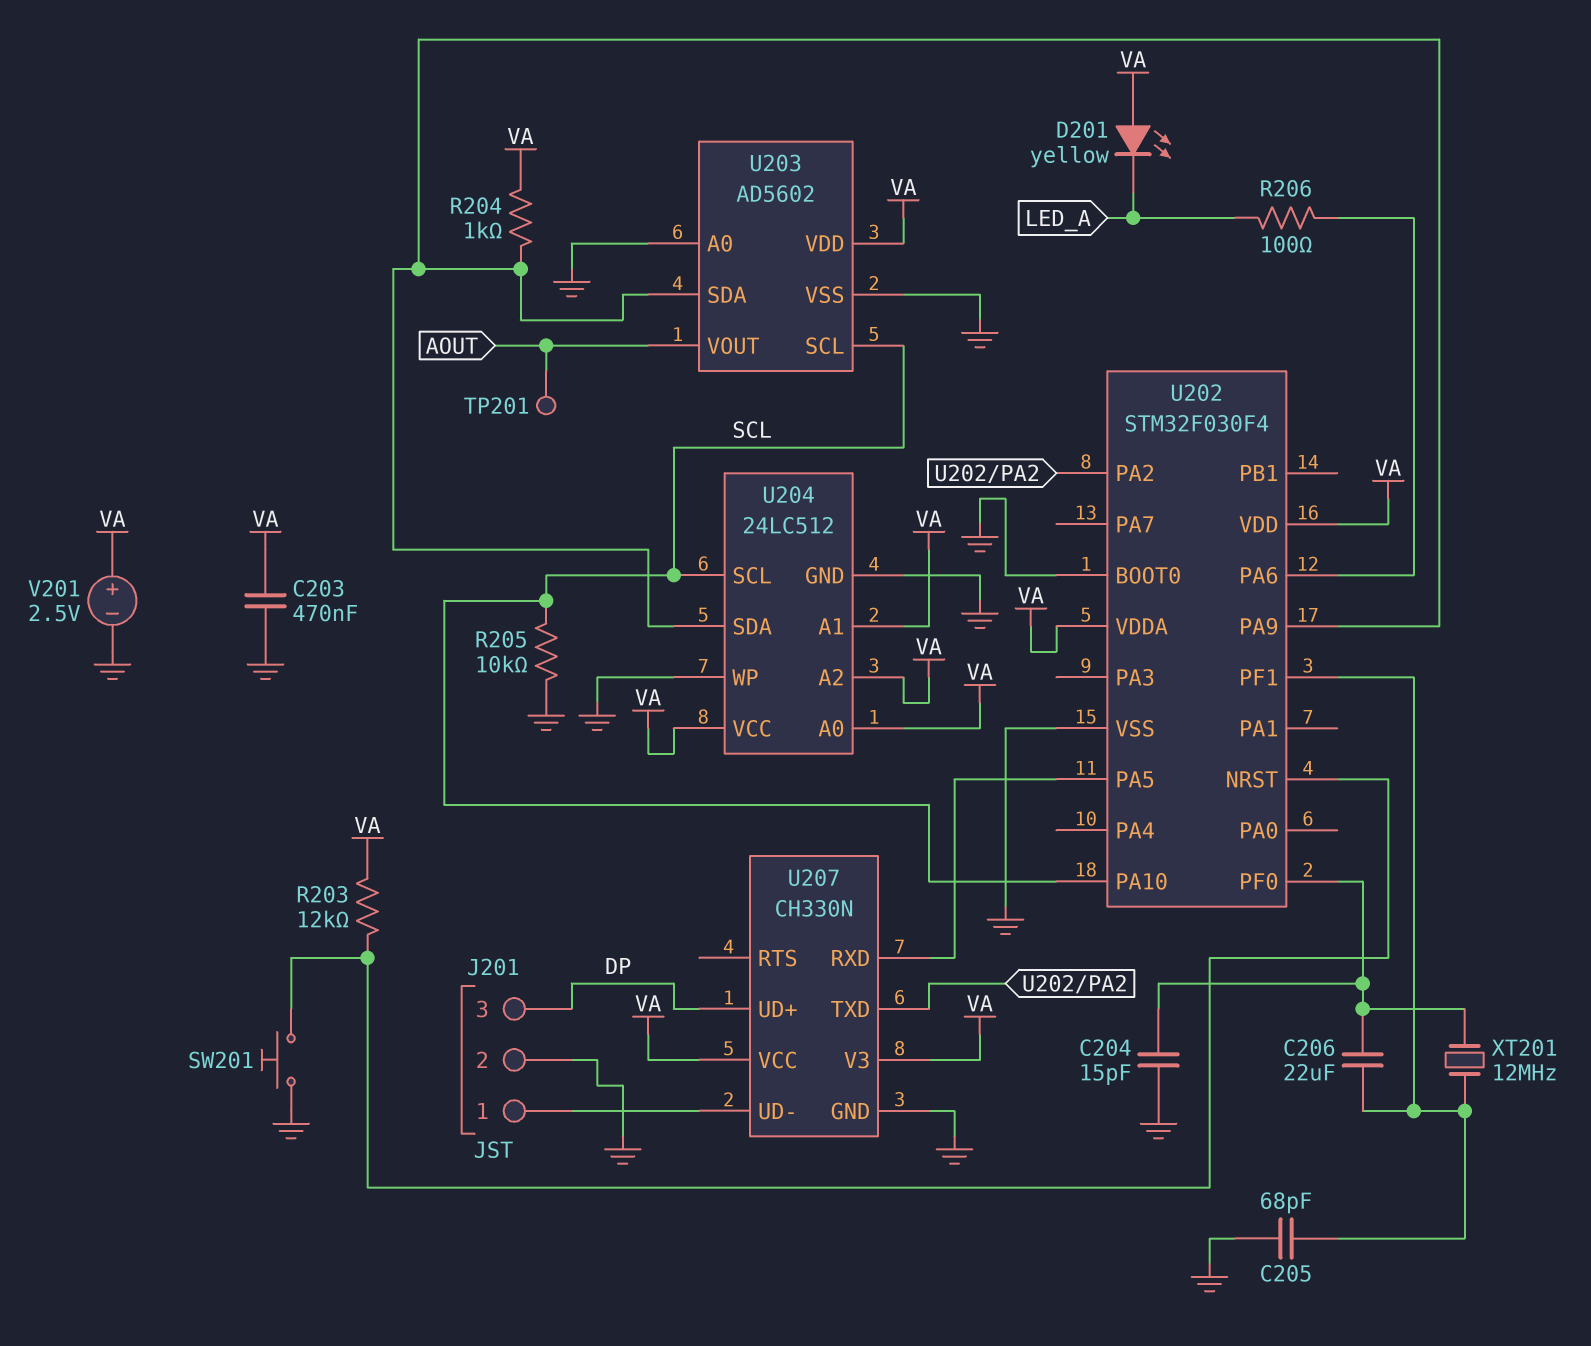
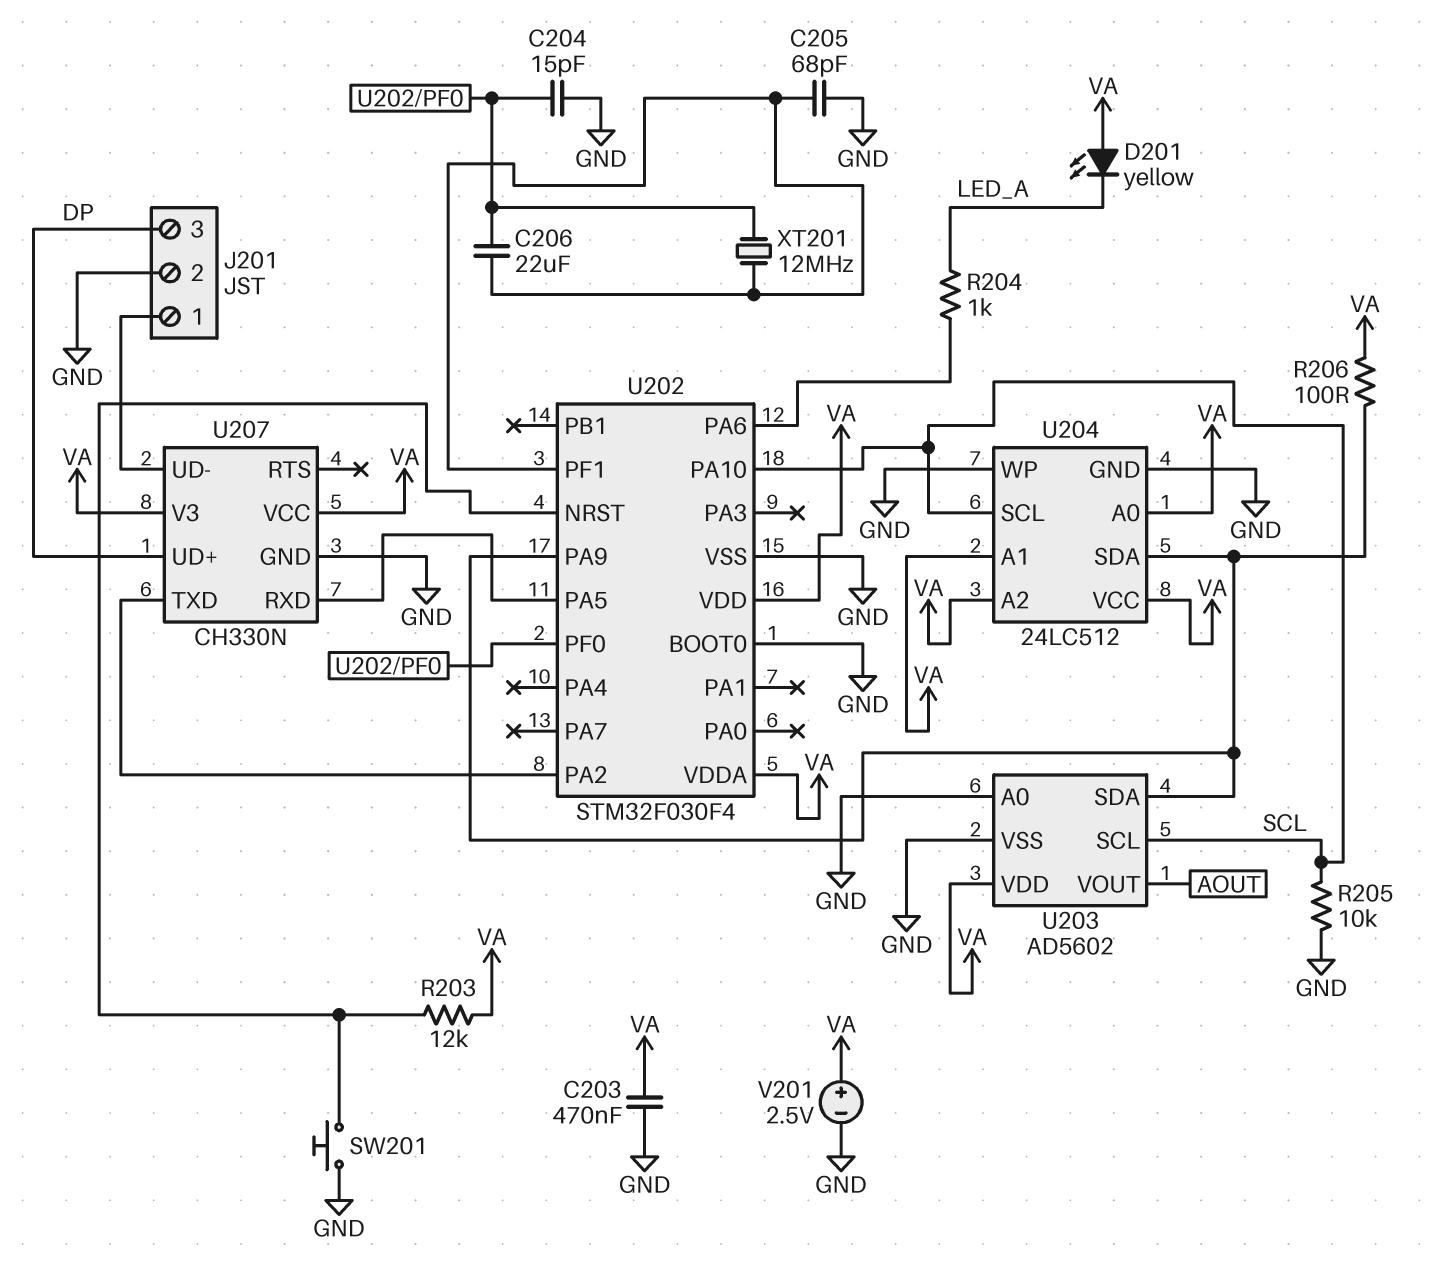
R204: 1k (U202/PA9, VA) -> 1k (LED_A, U202/PA6)
R206: 100 (LED_A, U202/PA6) -> 100 (U202/PA9, VA)
TP201: test point (AOUT) -> none

